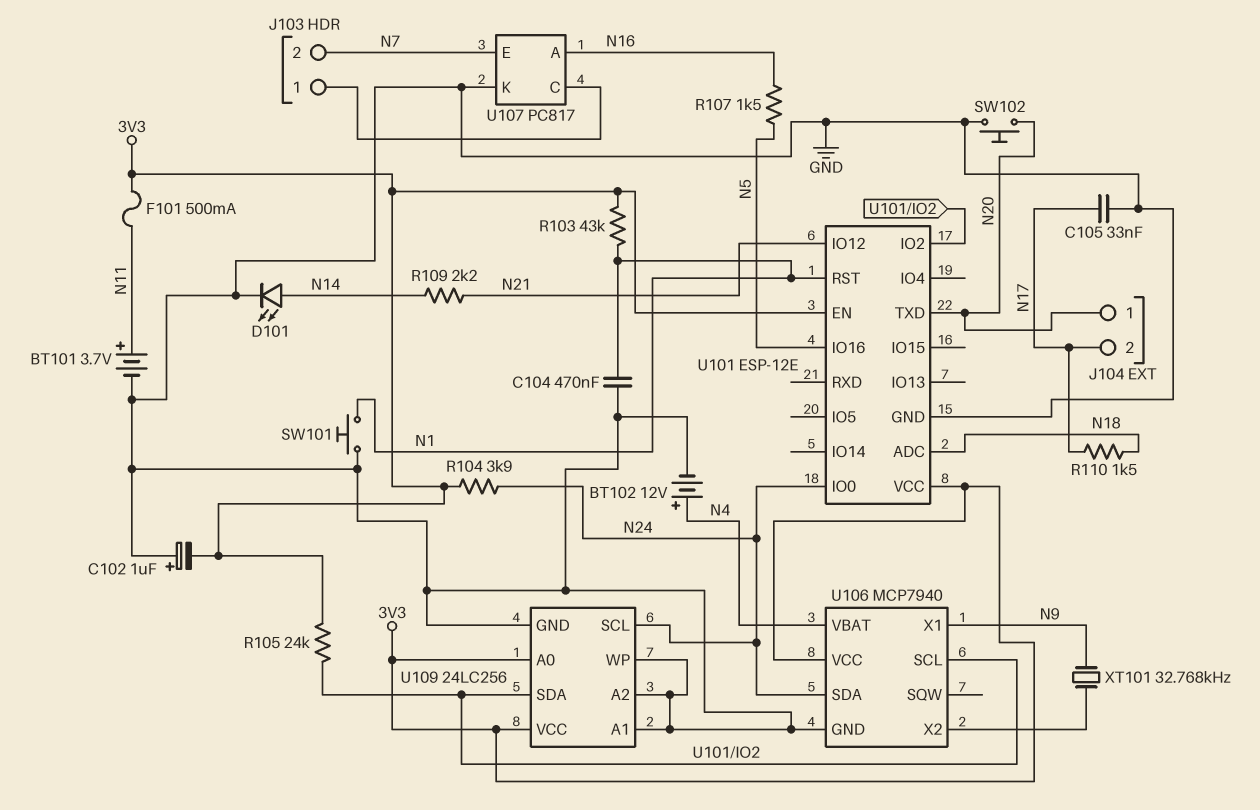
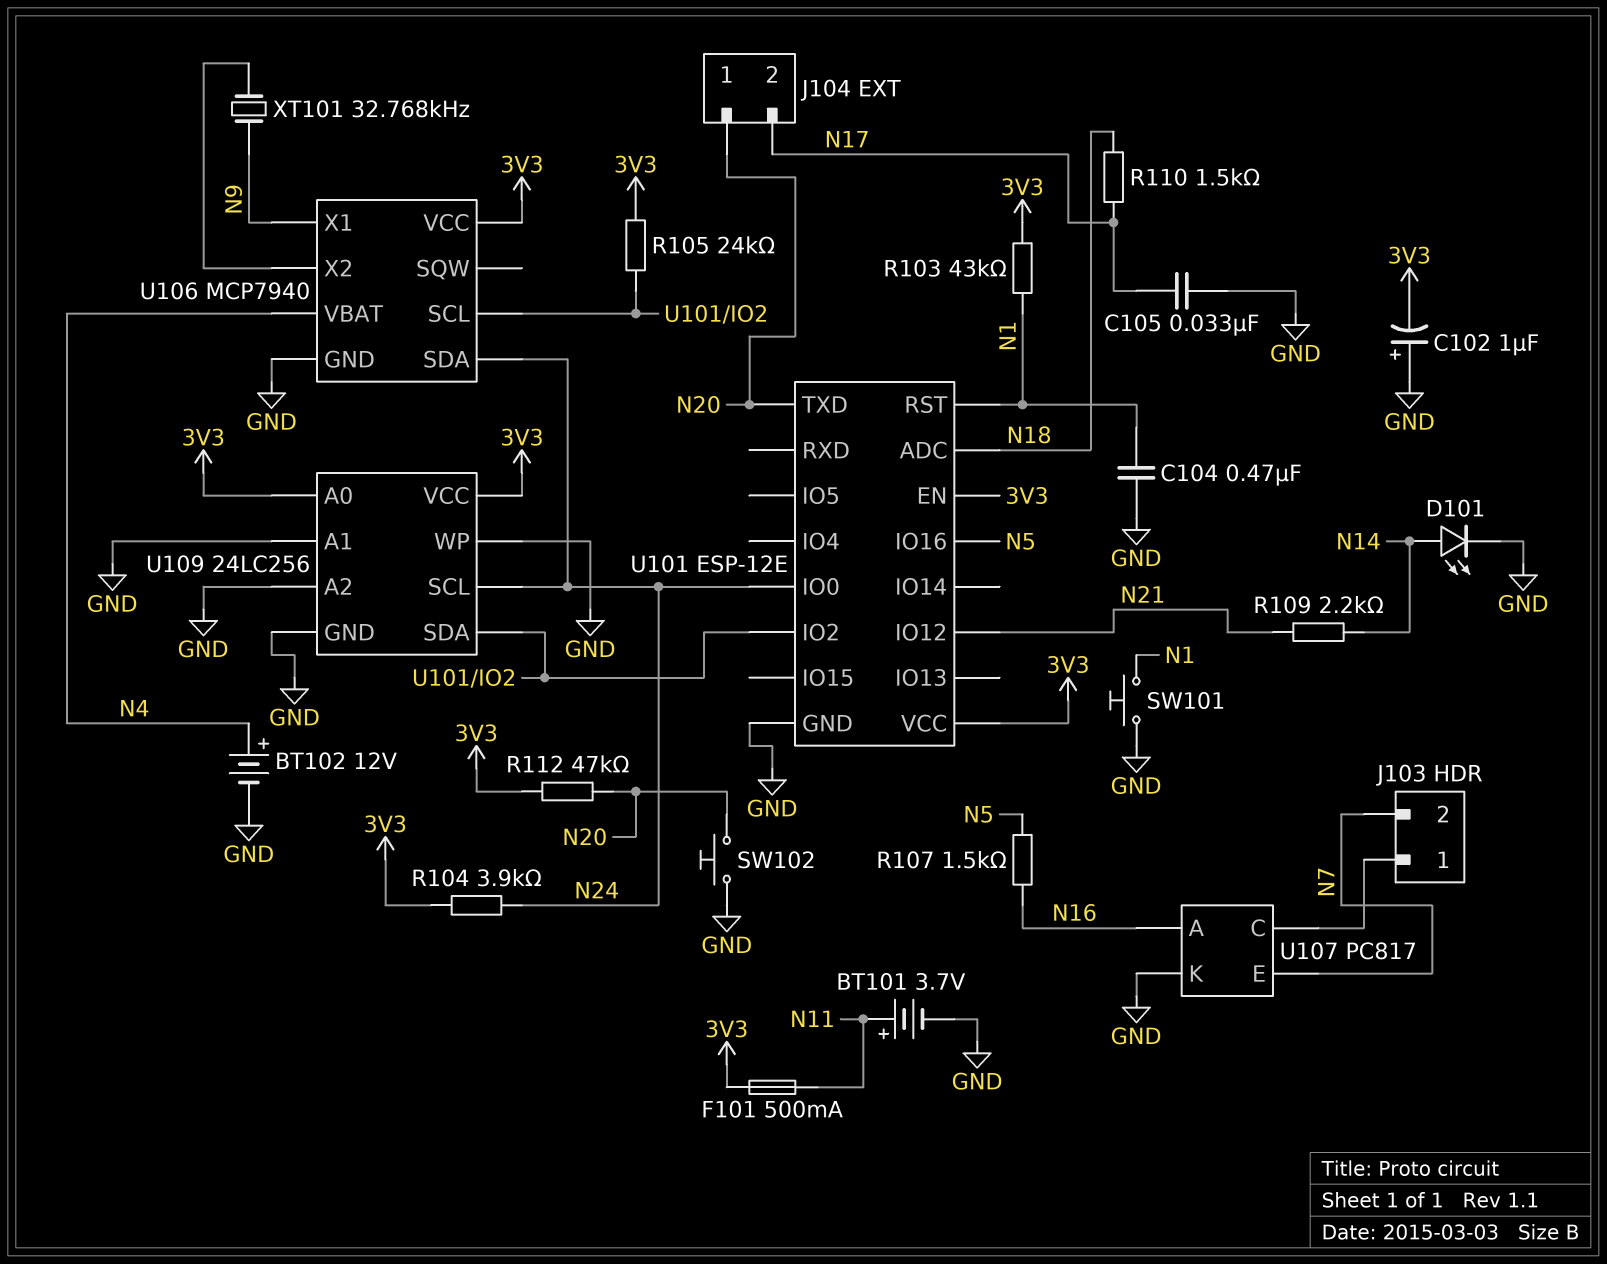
R112: none -> 47k (3V3, N20)

